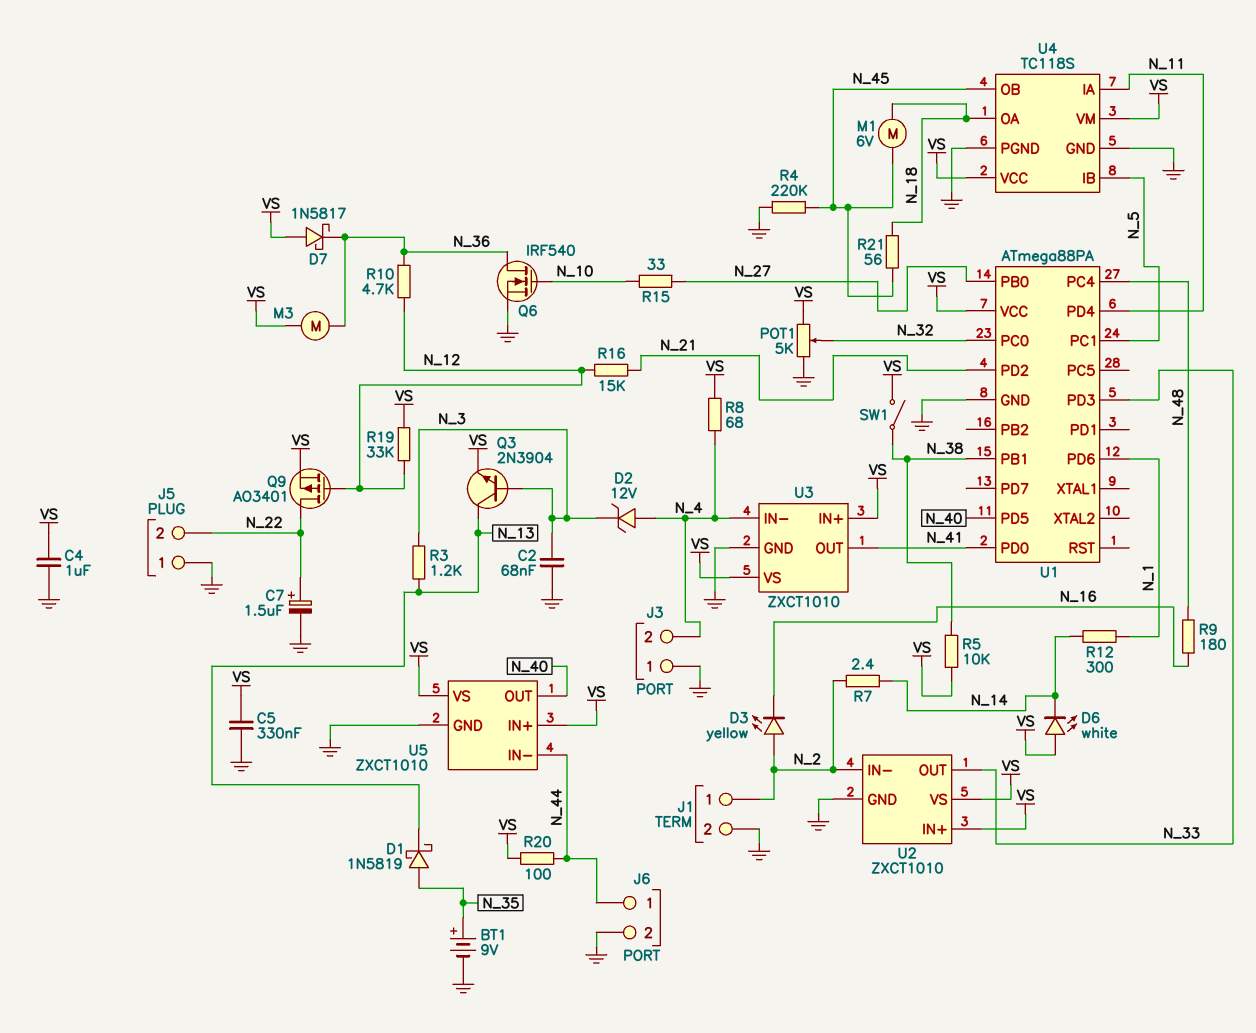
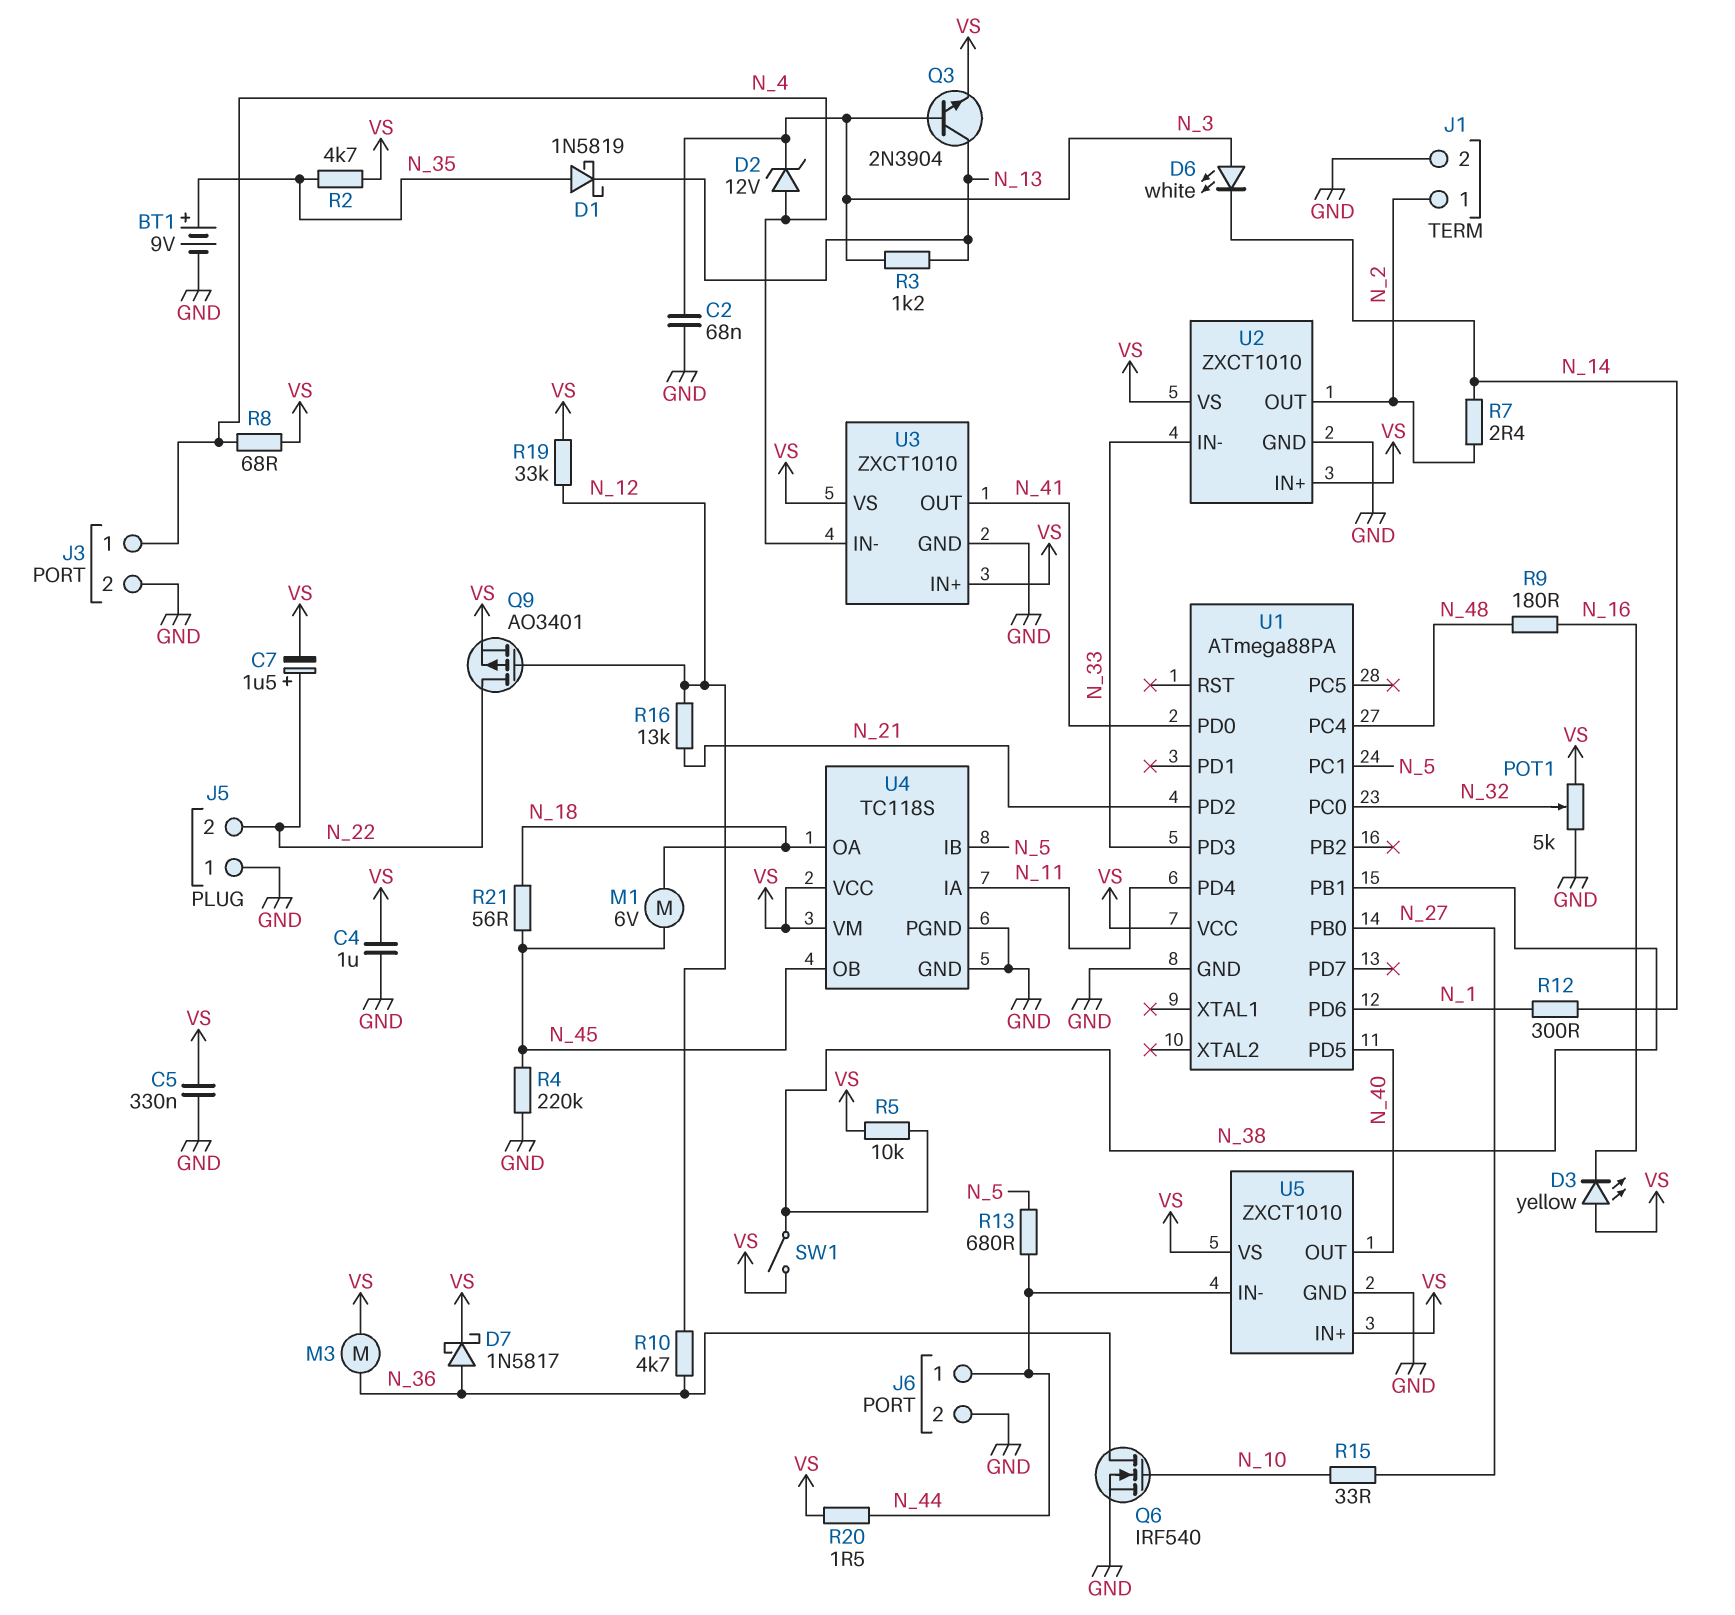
C7: 1.5uF (plus N_22, minus GND) -> 1.5uF (plus N_22, minus VS)
D3: LED yellow (A N_2, K N_16) -> LED yellow (A VS, K N_16)
D6: LED white (A VS, K N_14) -> LED white (A N_3, K N_14)
D7: schottky 1N5817 (A VS, K N_36) -> schottky 1N5817 (A N_36, K VS)
J3 pin 1: GND -> N_4
J3 pin 2: N_4 -> GND
R2: none -> 4.7k (N_35, VS)
R13: none -> 680 (N_5, N_44)
R16: 15k (N_12, N_21) -> 13k (N_12, N_21)
R20: 100 (N_44, VS) -> 1.5 (N_44, VS)
U2 pin IN-: N_2 -> N_33
U2 pin OUT: N_33 -> N_2

